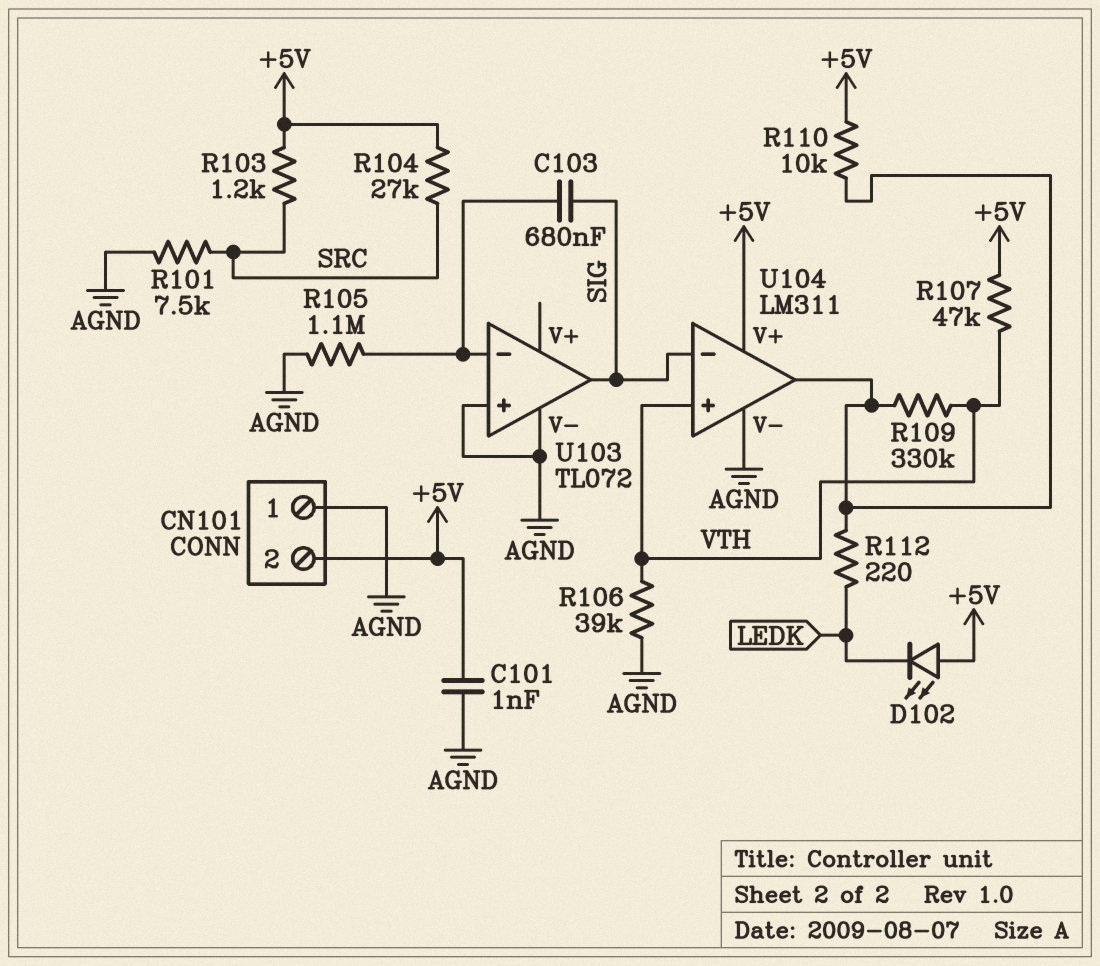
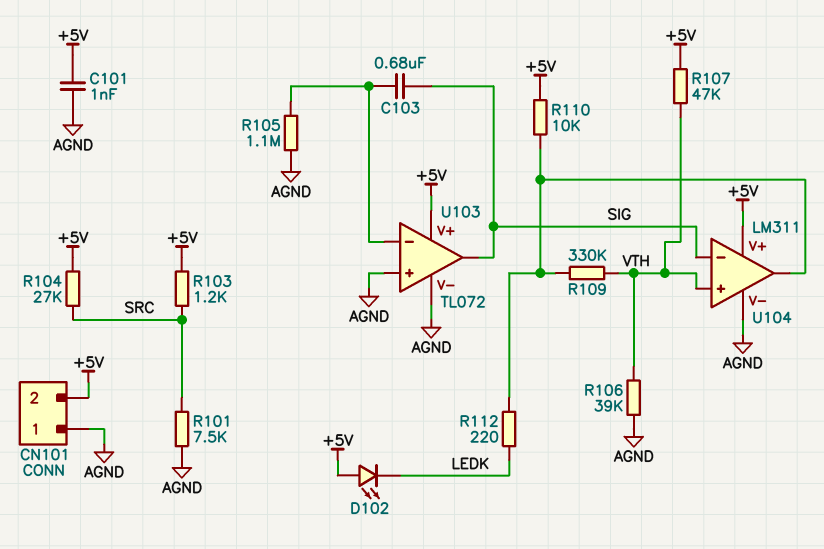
U103 pin V+: none -> +5V

